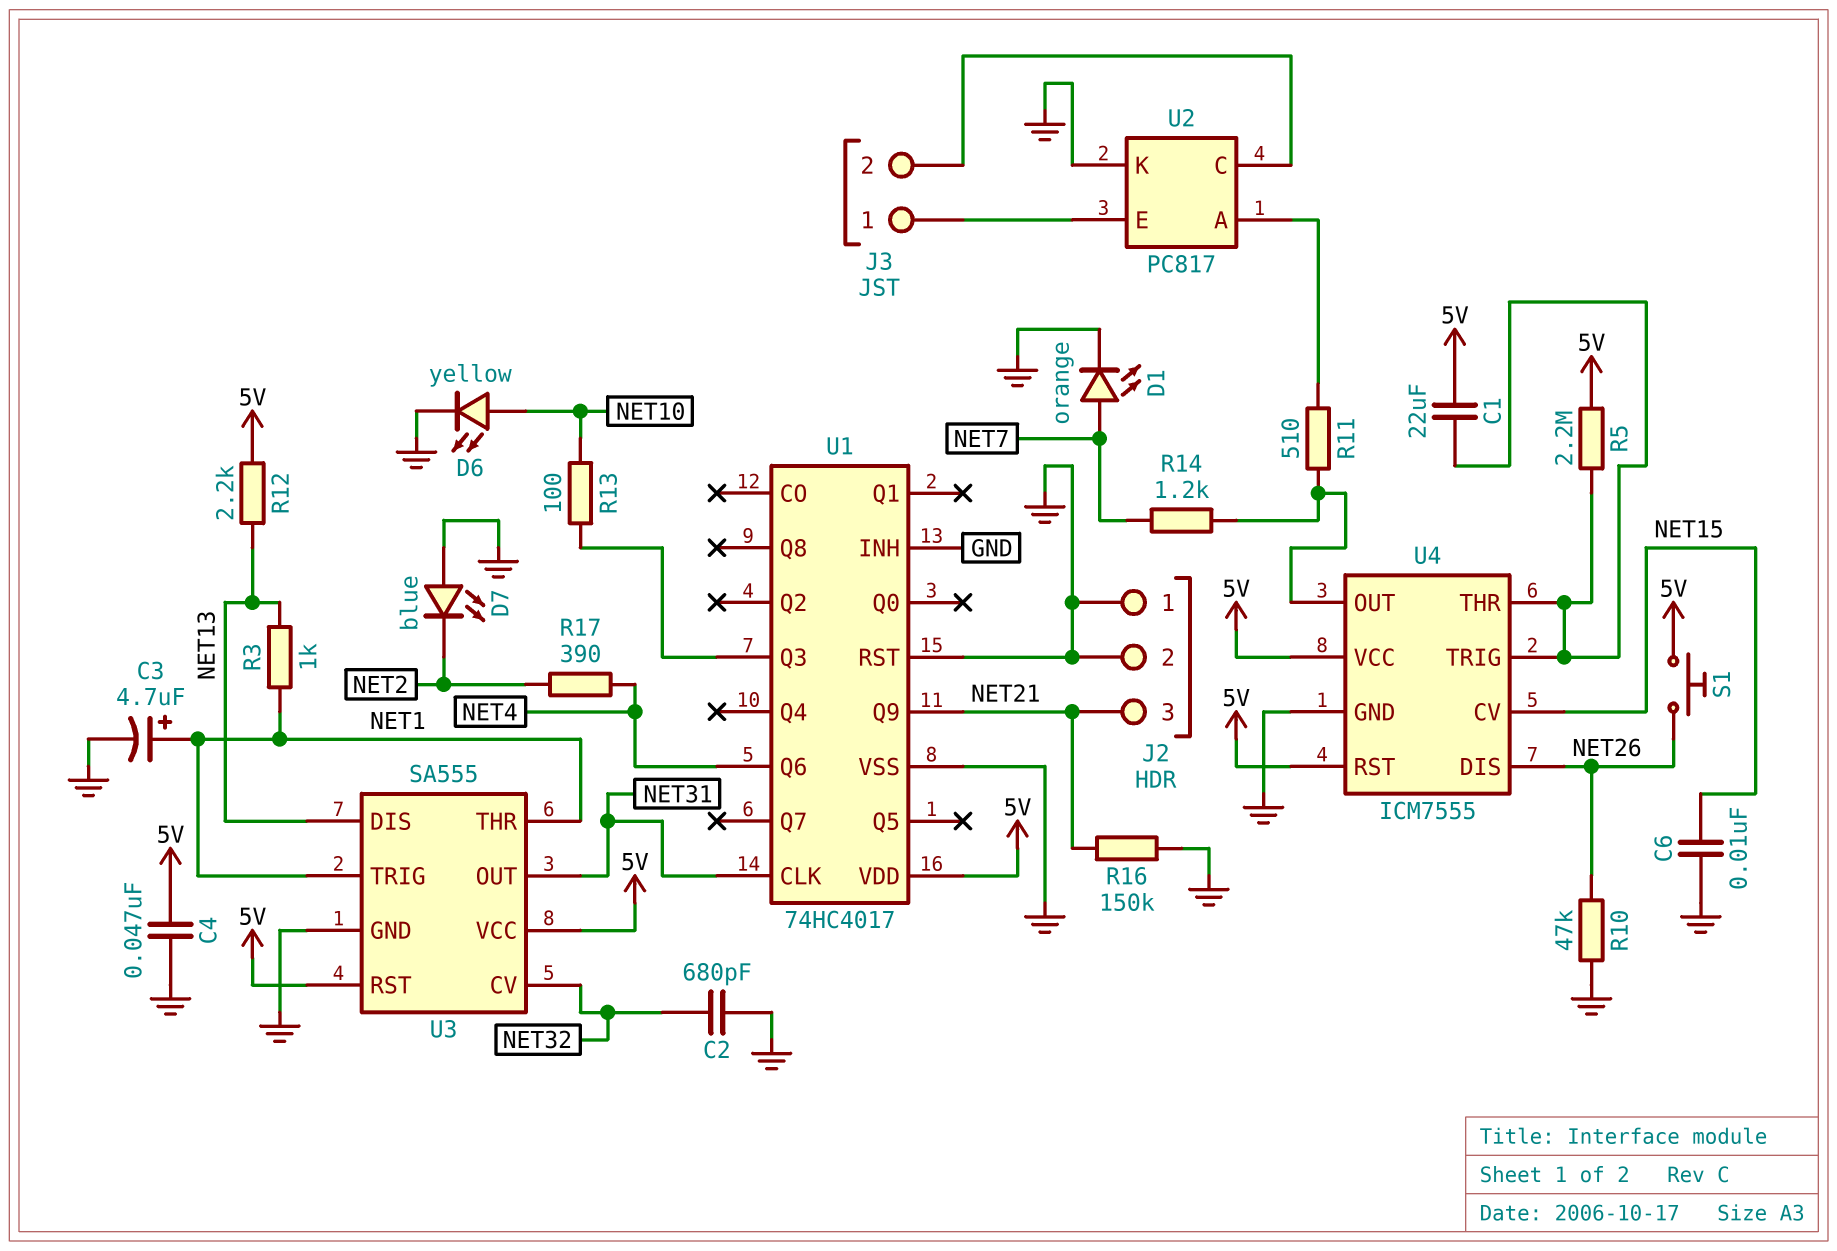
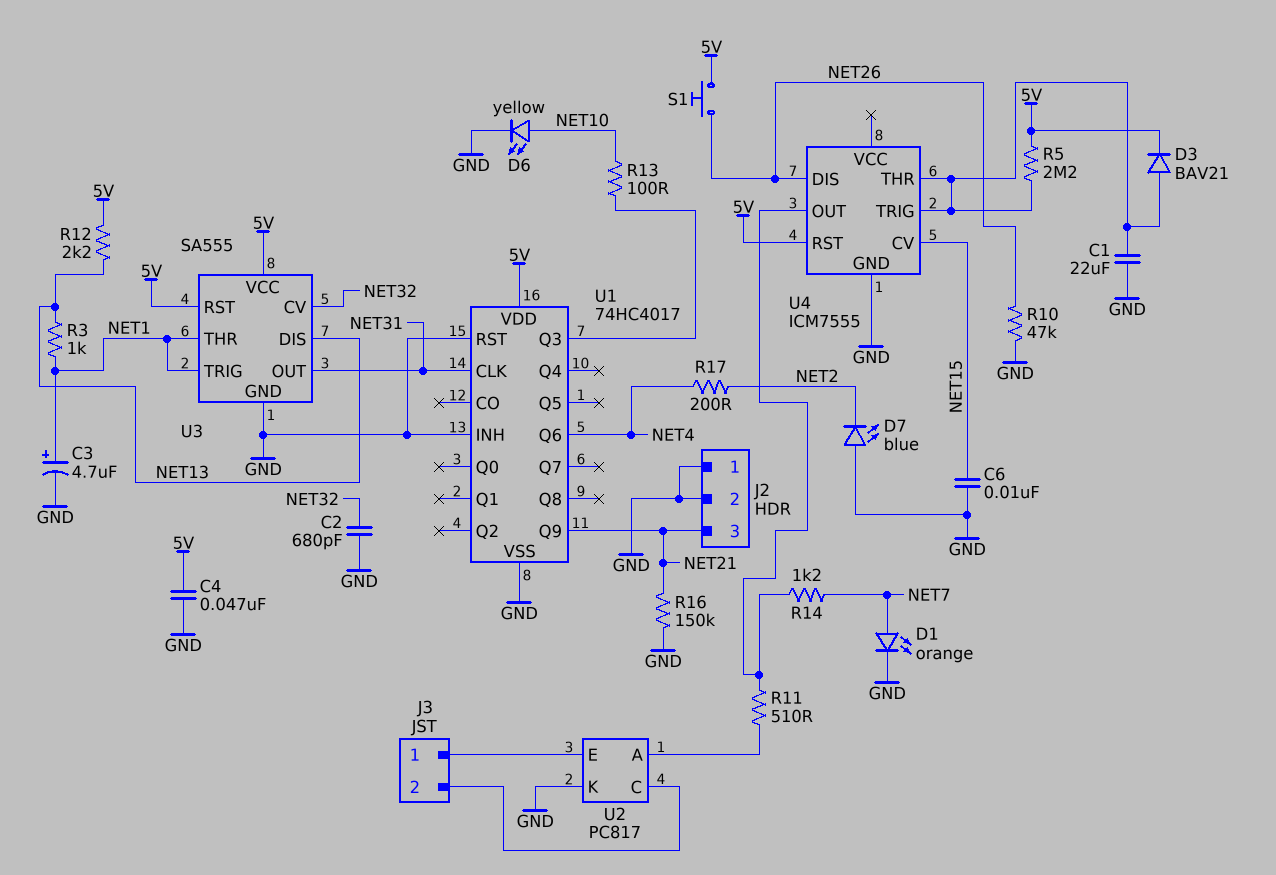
C1: 22uF (5V, U4/THR) -> 22uF (GND, U4/THR)
D3: none -> diode BAV21 (A U4/THR, K 5V)
R17: 390 (NET2, NET4) -> 200 (NET2, NET4)
U4 pin VCC: 5V -> none

